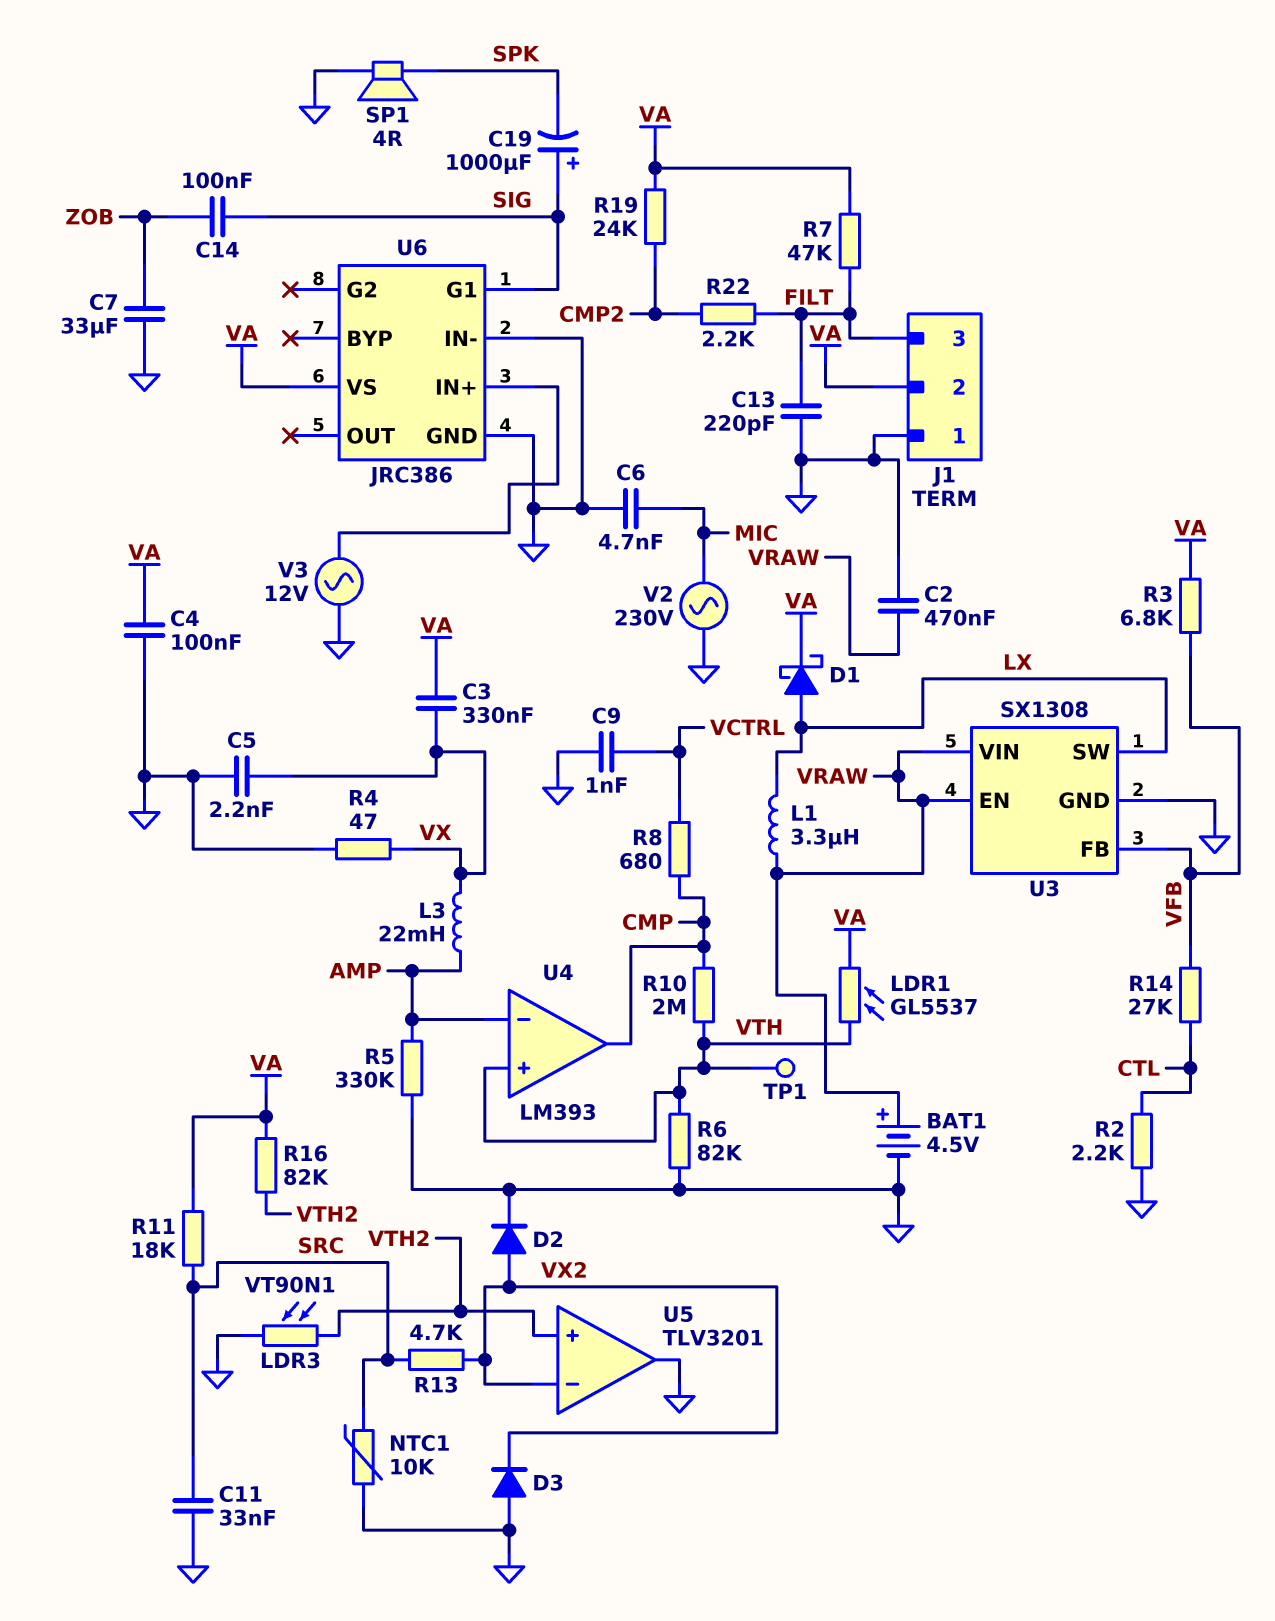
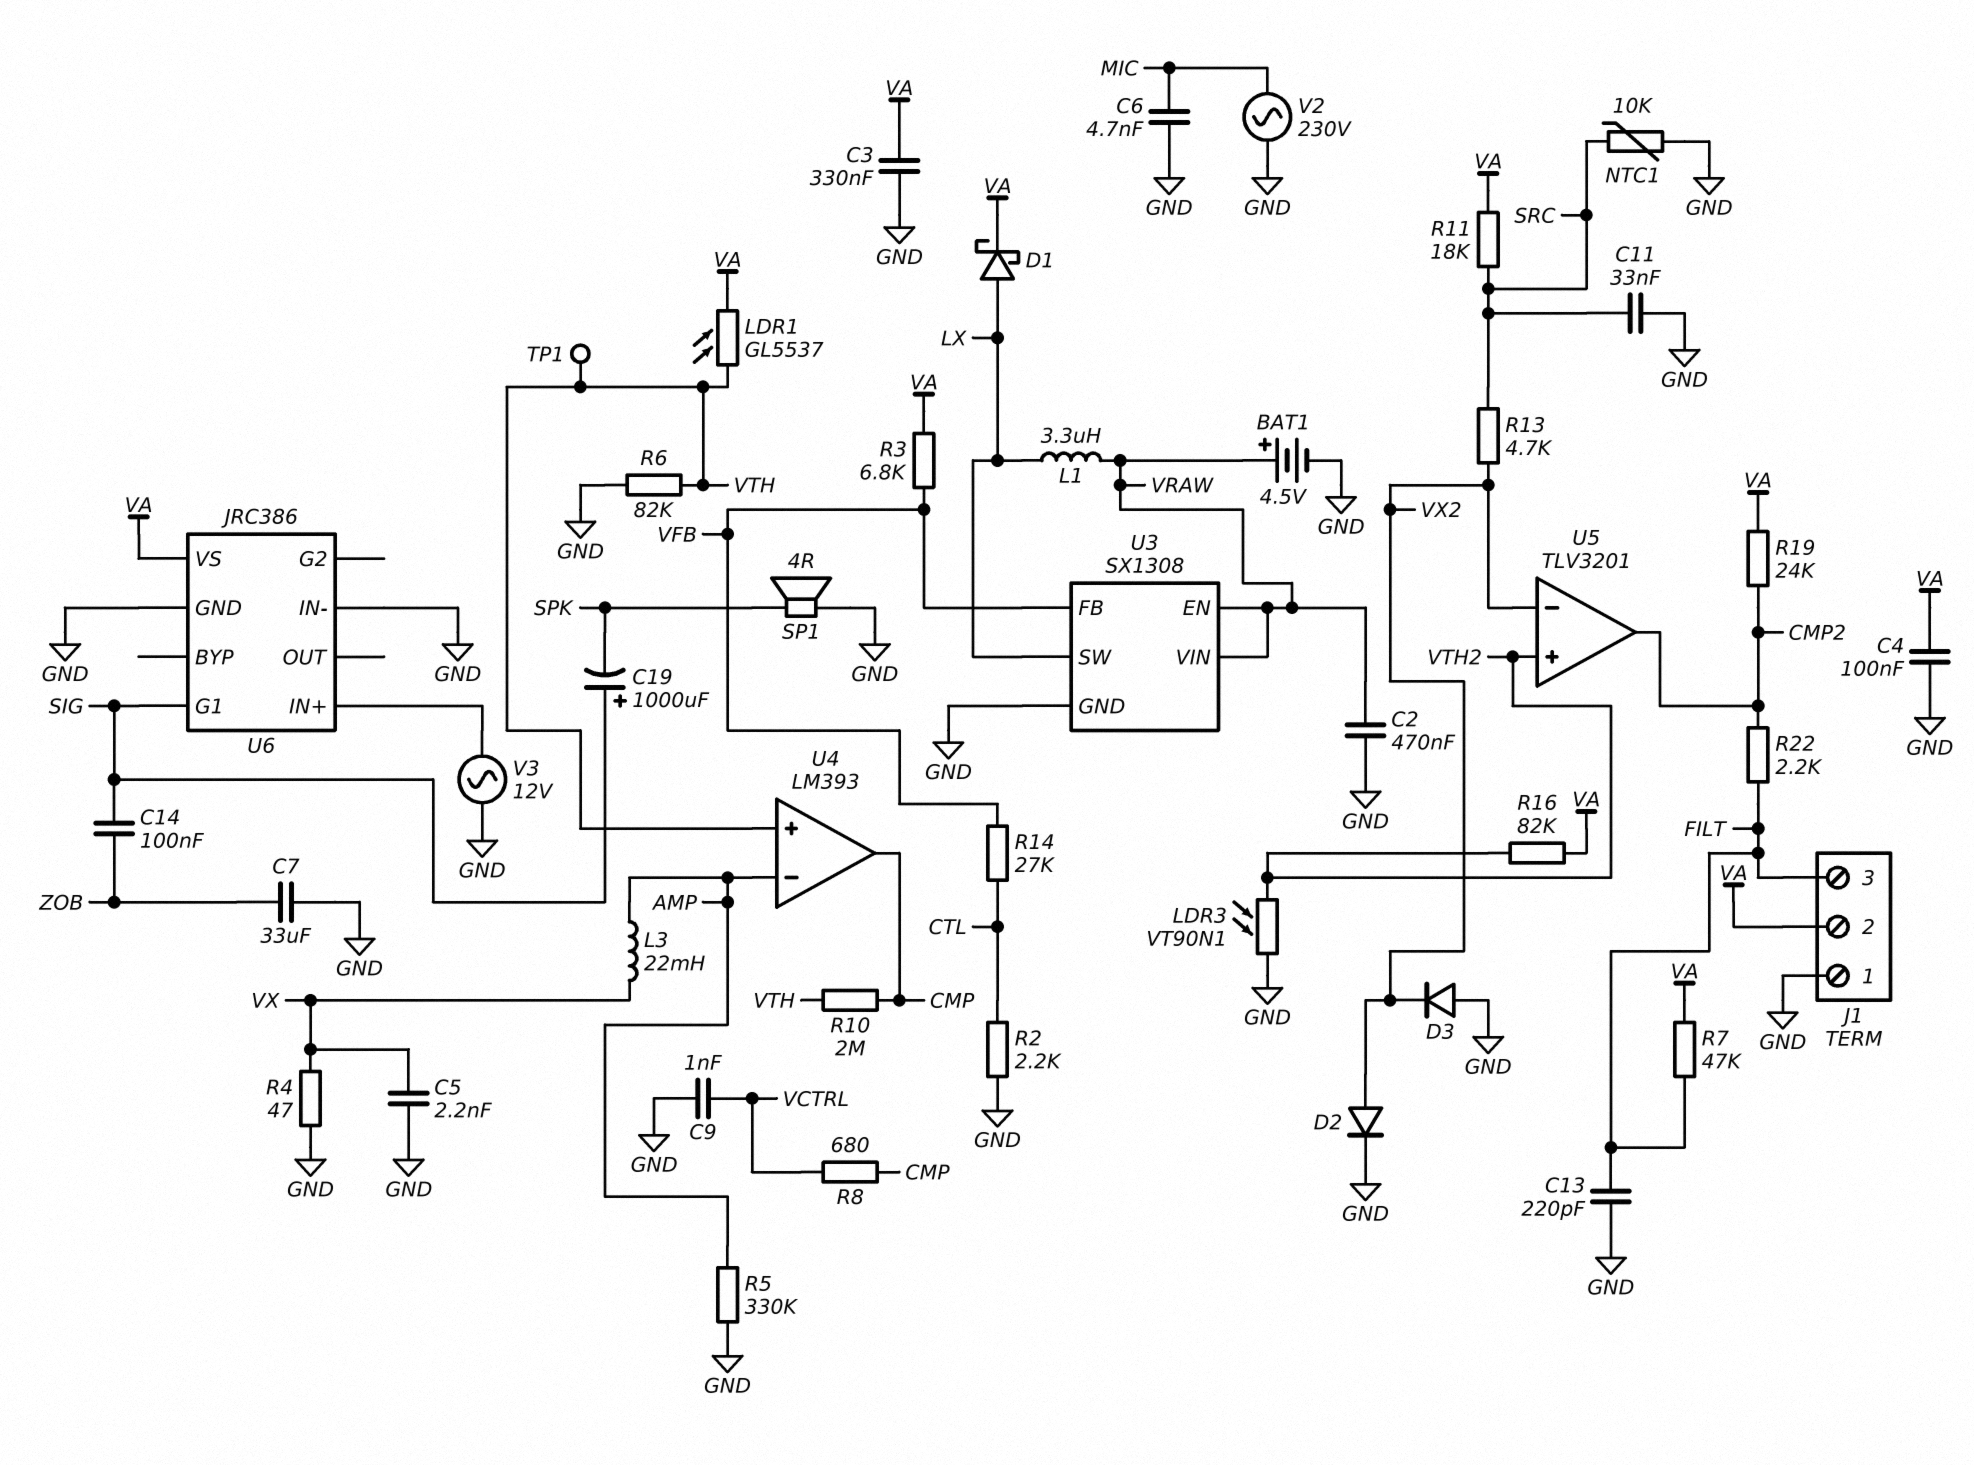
C3: 330nF (VA, VX) -> 330nF (GND, VA)
U5 pin out: GND -> CMP2

